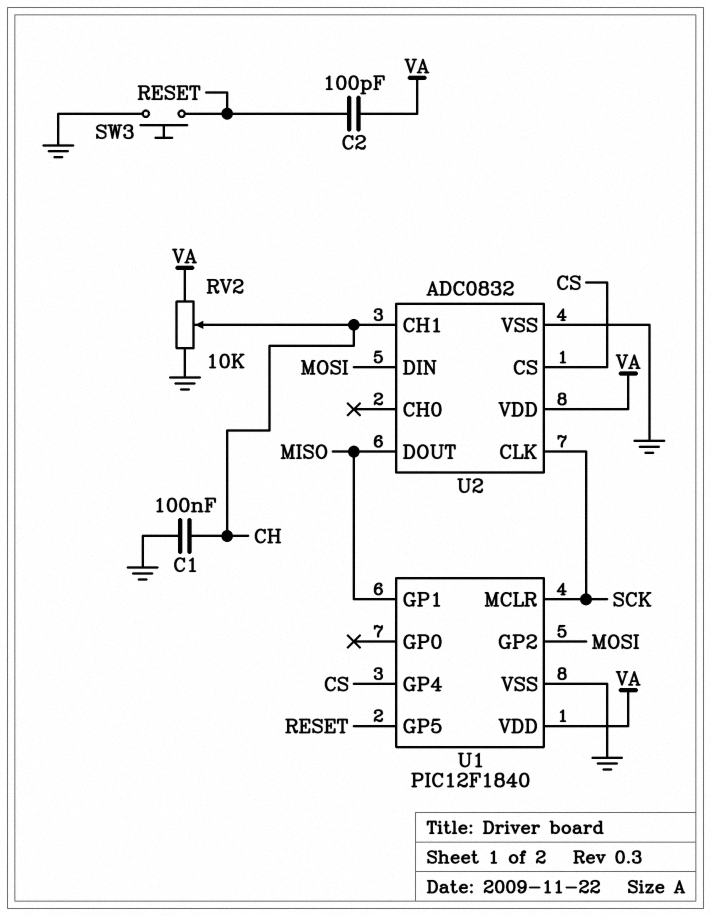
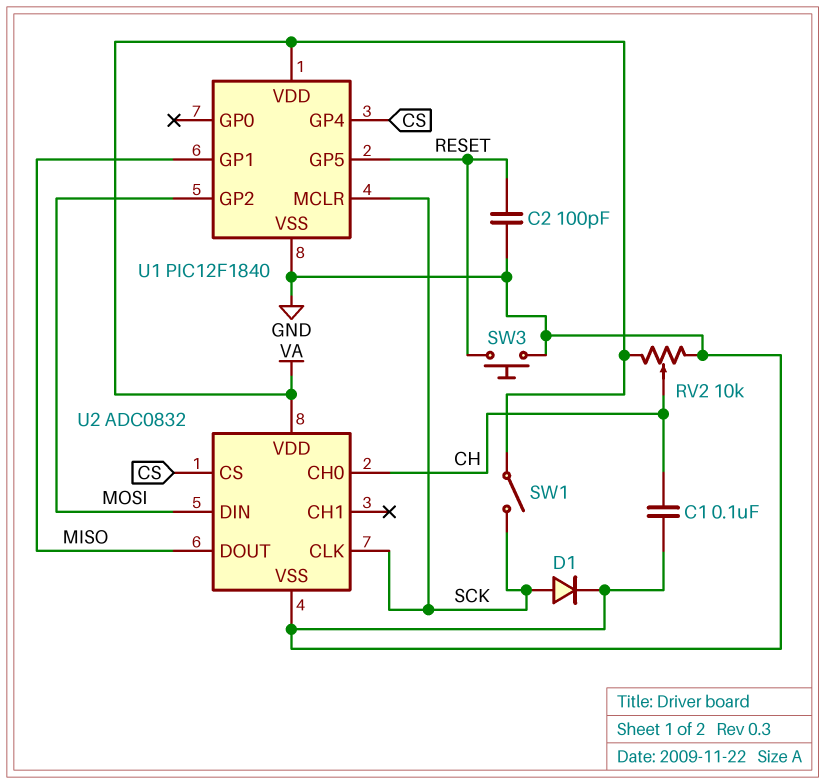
C2: 100pF (RESET, VA) -> 100pF (GND, RESET)
D1: none -> diode (A SCK, K GND)
SW1: none -> switch (SCK, VA)
U2 pin CH0: none -> CH
U2 pin CH1: CH -> none

